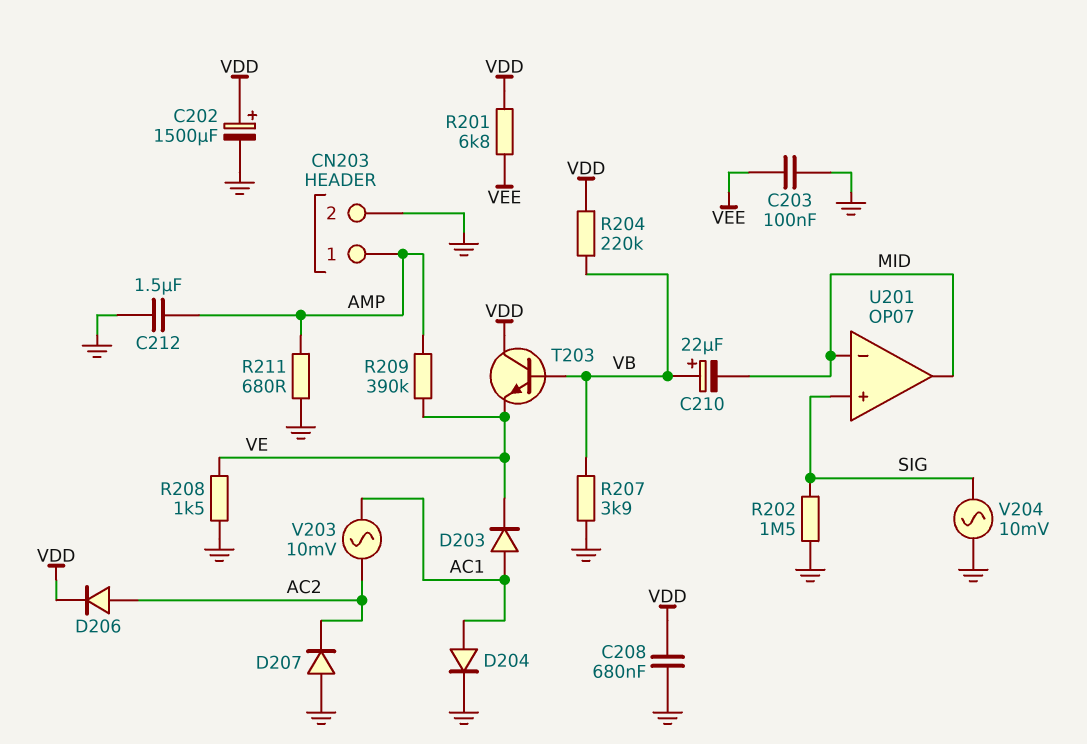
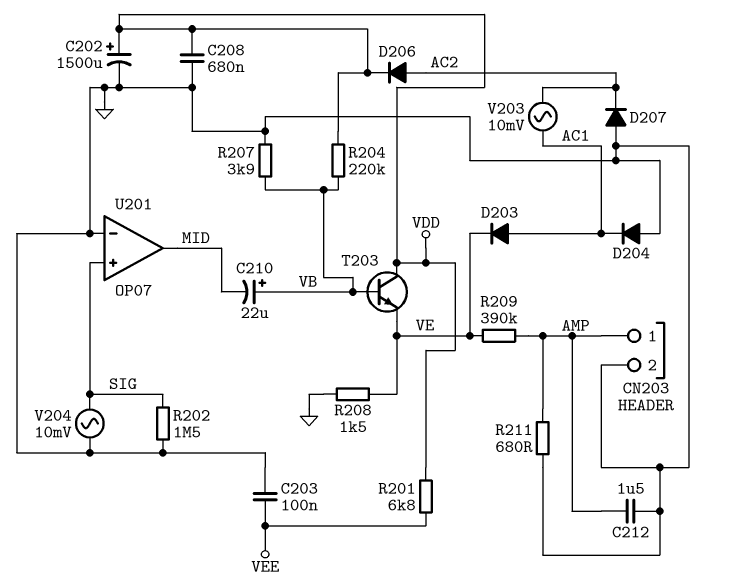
D204: diode (A AC1, K GND) -> diode (A GND, K AC1)
U201 pin in-: MID -> GND

